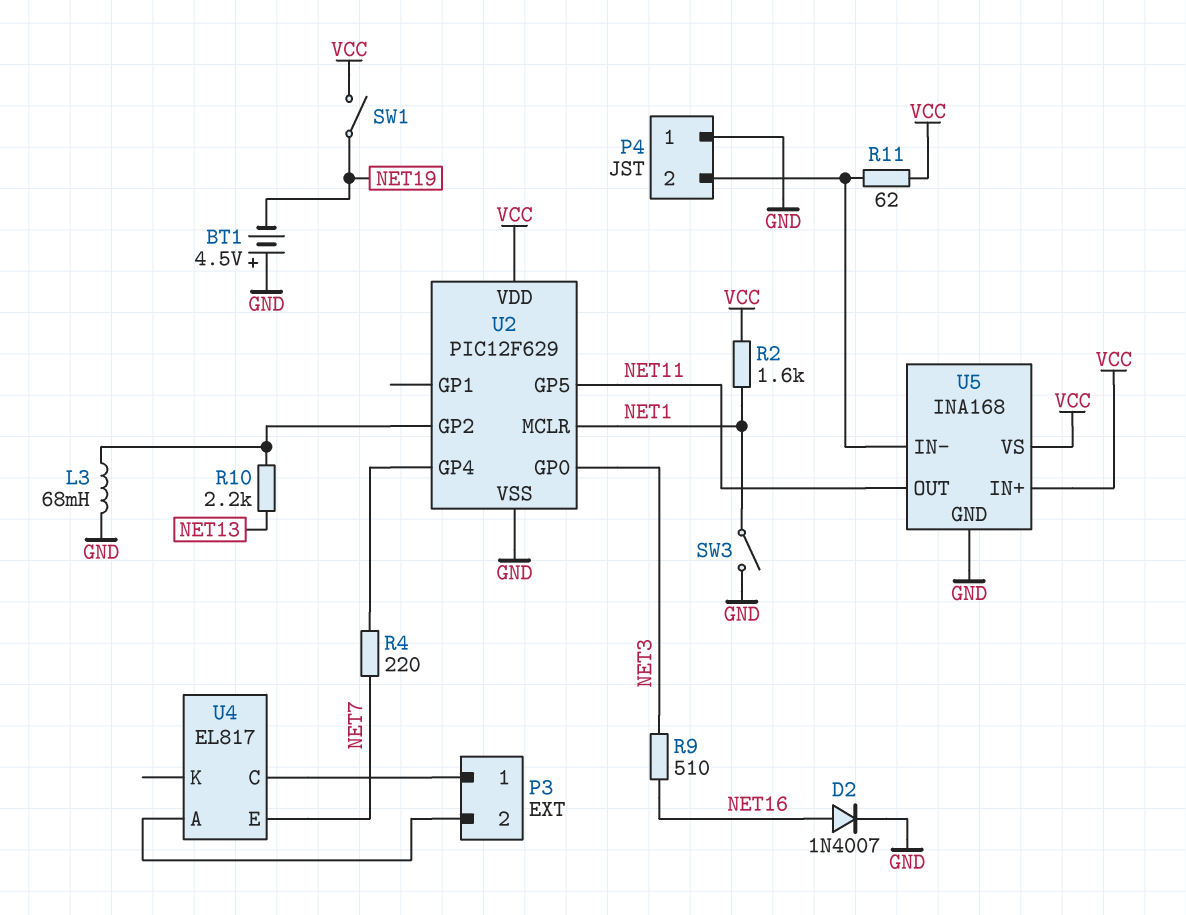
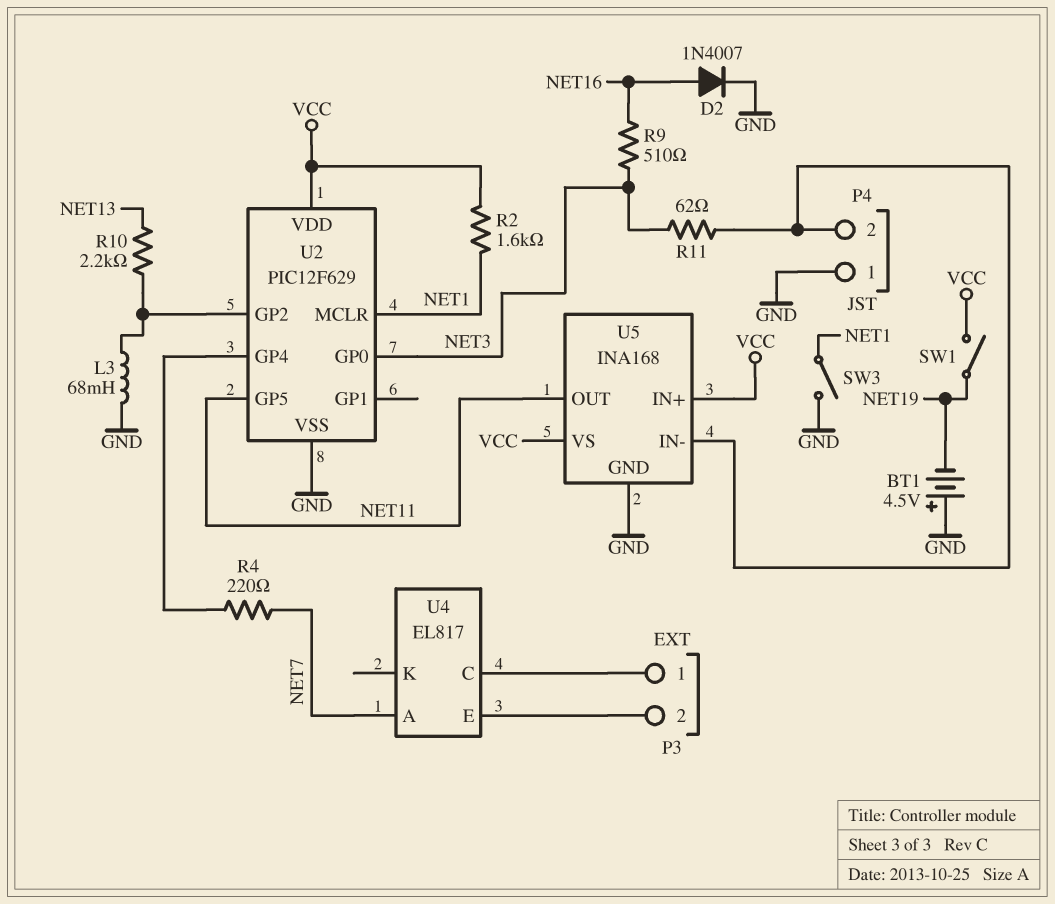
R11: 62 (P4/2, VCC) -> 62 (NET3, P4/2)
U4 pin A: P3/2 -> NET7
U4 pin E: NET7 -> P3/2

